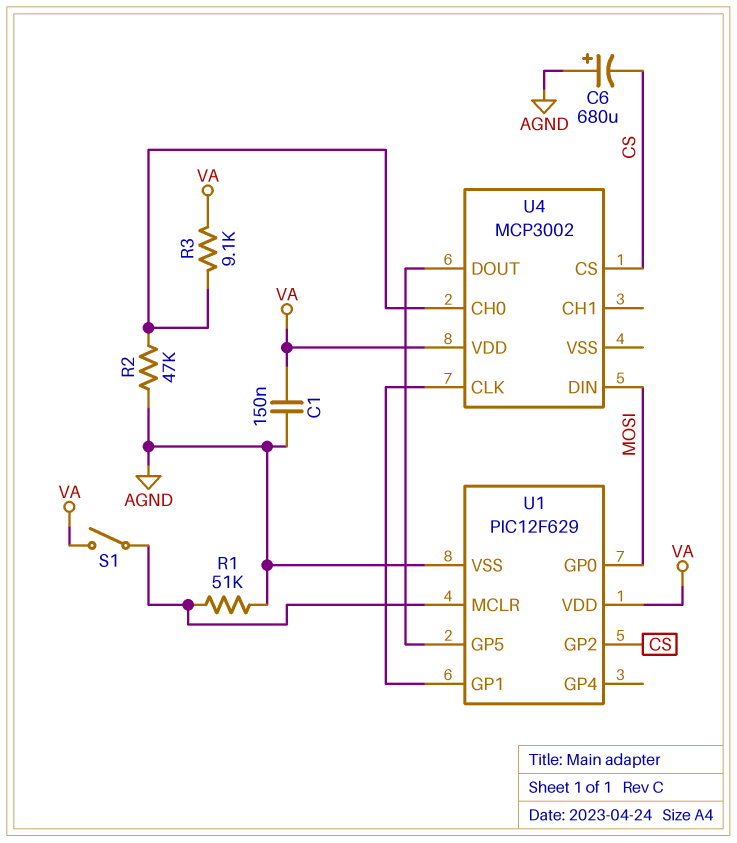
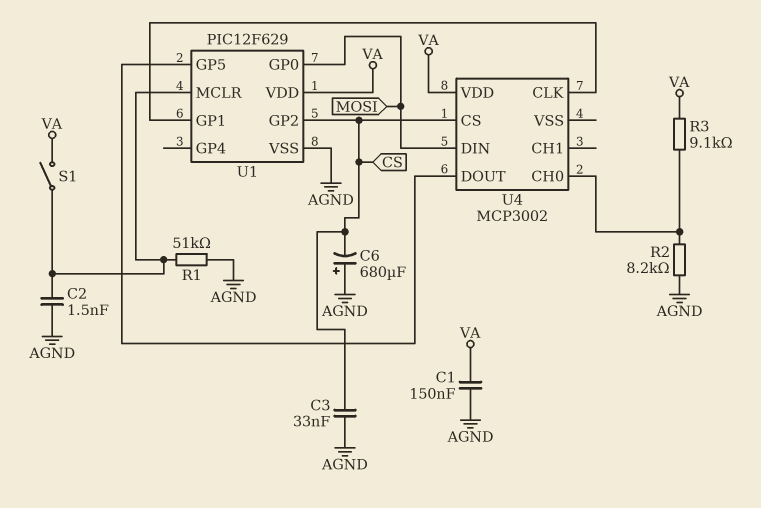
C2: none -> 1.5nF (AGND, U1/MCLR)
C3: none -> 33nF (AGND, CS)
R2: 47k (AGND, U4/CH0) -> 8.2k (AGND, U4/CH0)

